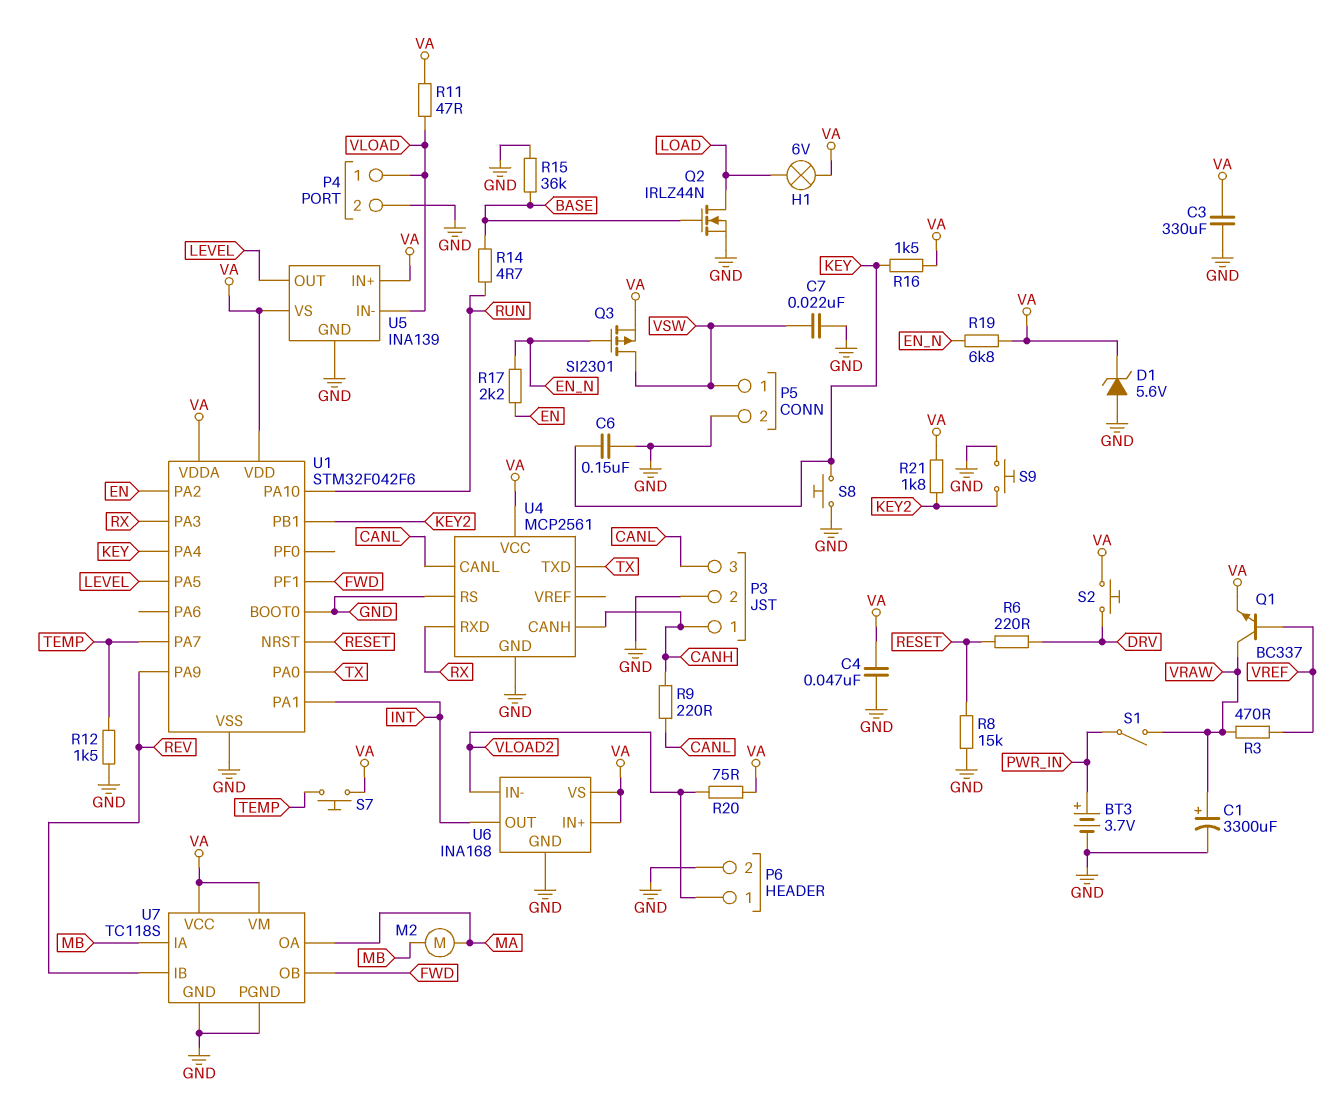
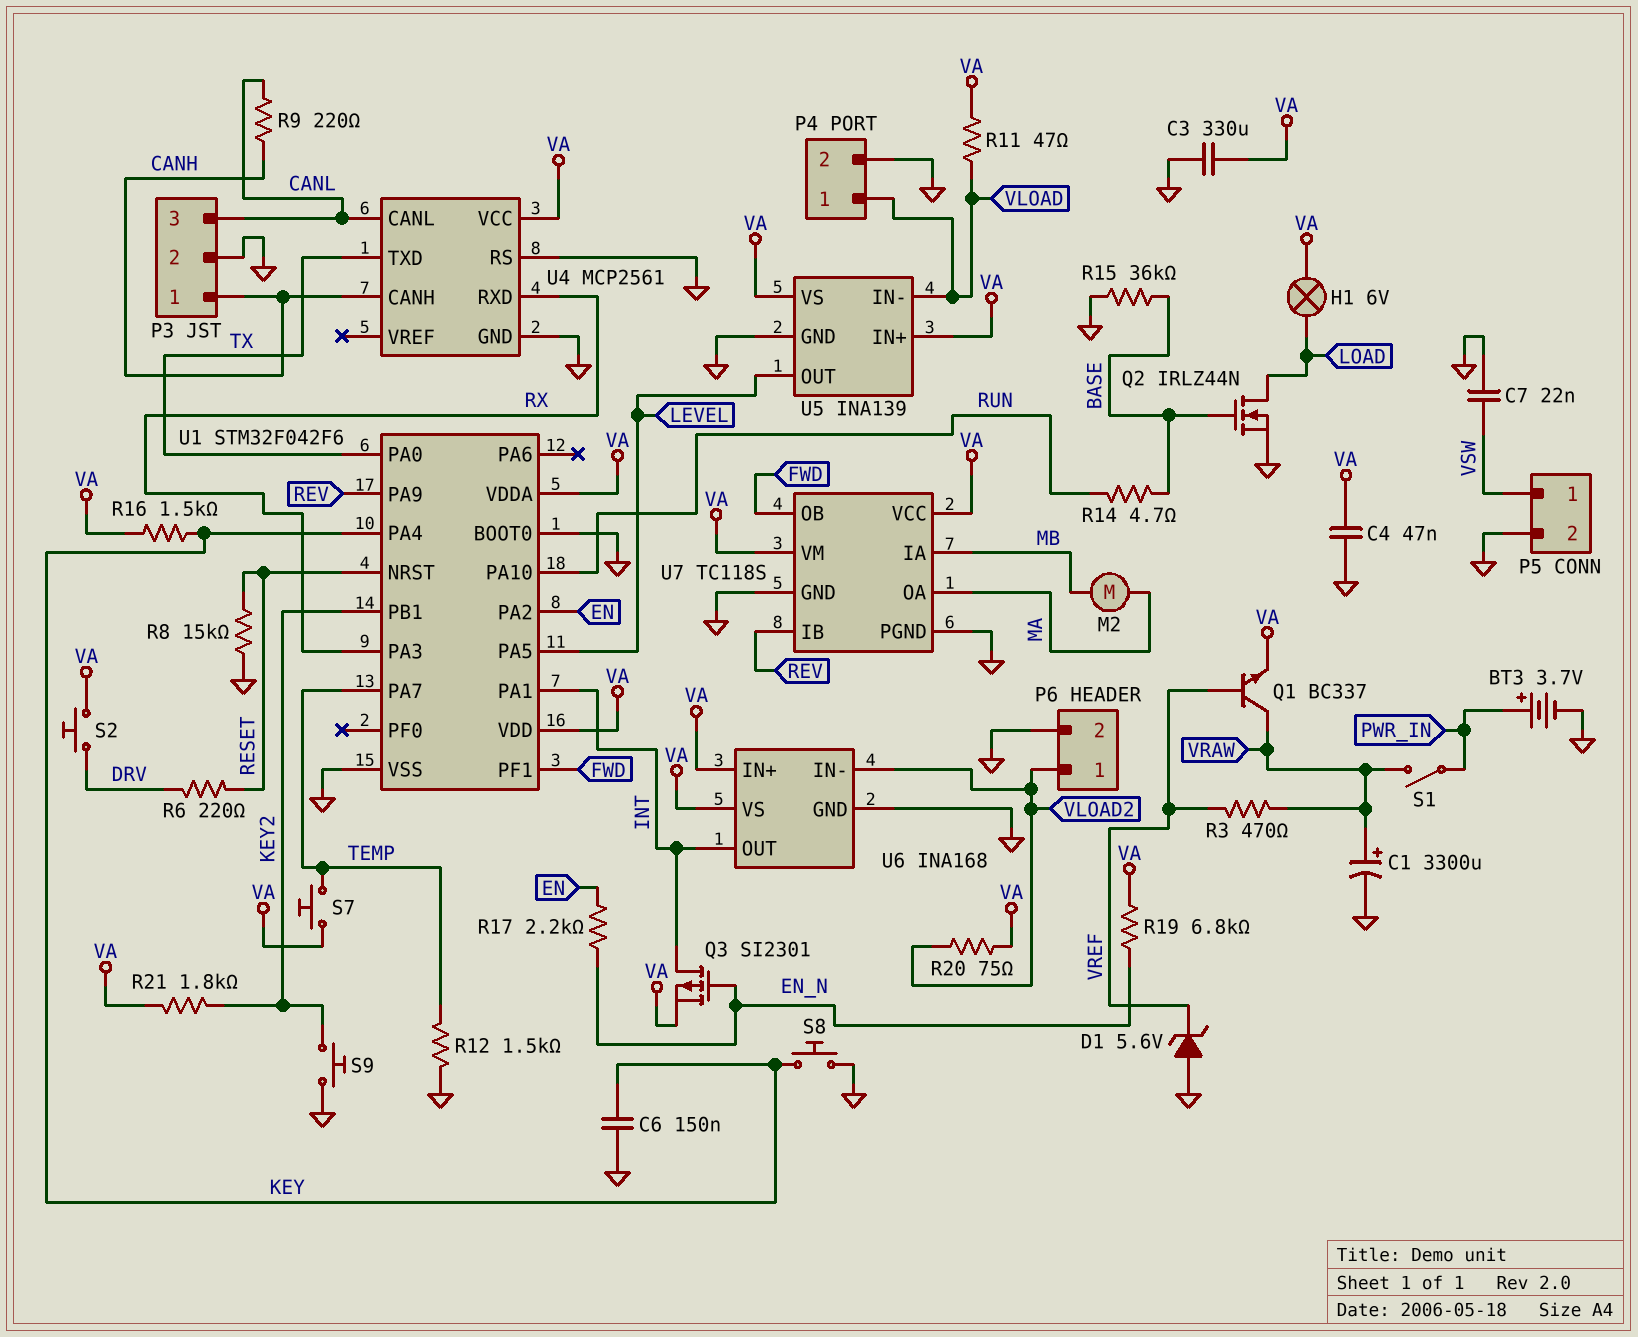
D1: zener 5.6V (A GND, K VA) -> zener 5.6V (A GND, K VREF)
Q3: PMOS SI2301 (G EN_N, D VSW, S VA) -> PMOS SI2301 (G EN_N, D INT, S VA)

